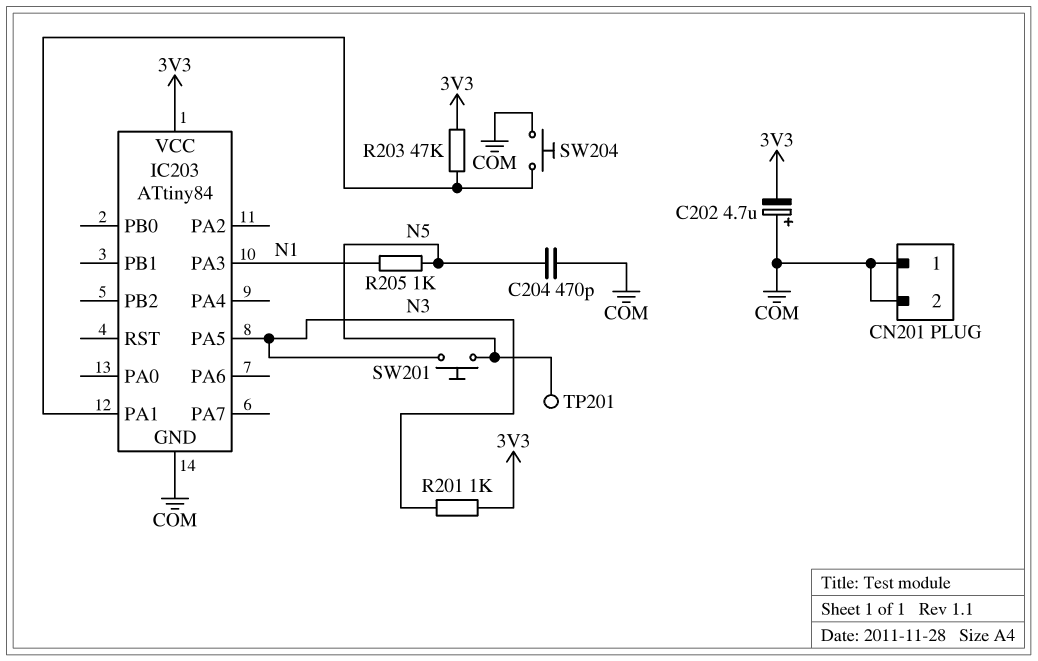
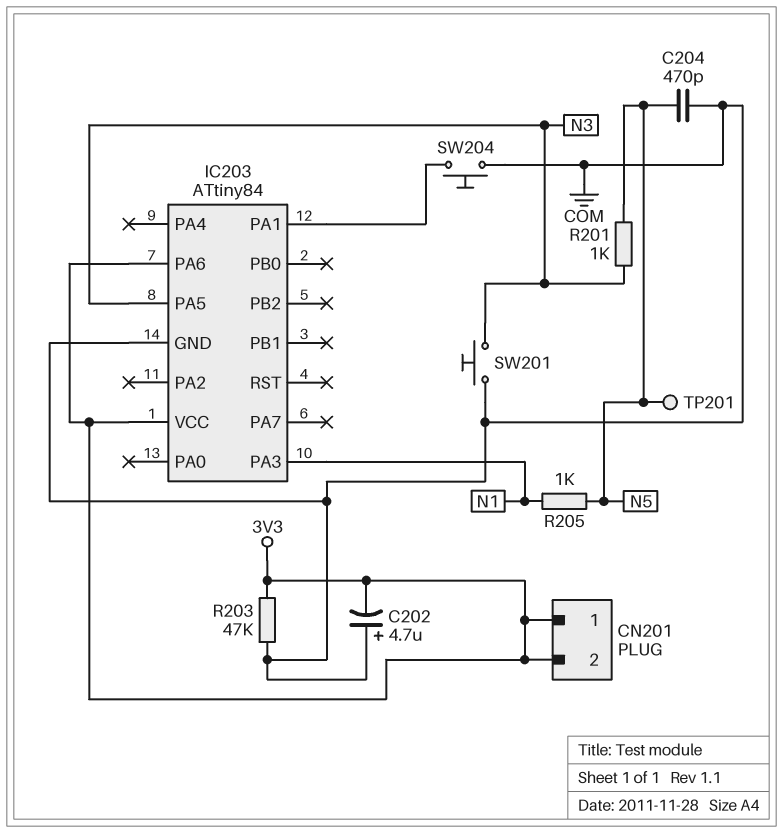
CN201 pin 1: COM -> 3V3
CN201 pin 2: COM -> 3V3
IC203 pin PA6: none -> 3V3
R201: 1k (3V3, N3) -> 1k (N3, N5)
R203: 47k (3V3, IC203/PA1) -> 47k (3V3, COM)
SW201: button (N3, N5) -> button (COM, N3)

